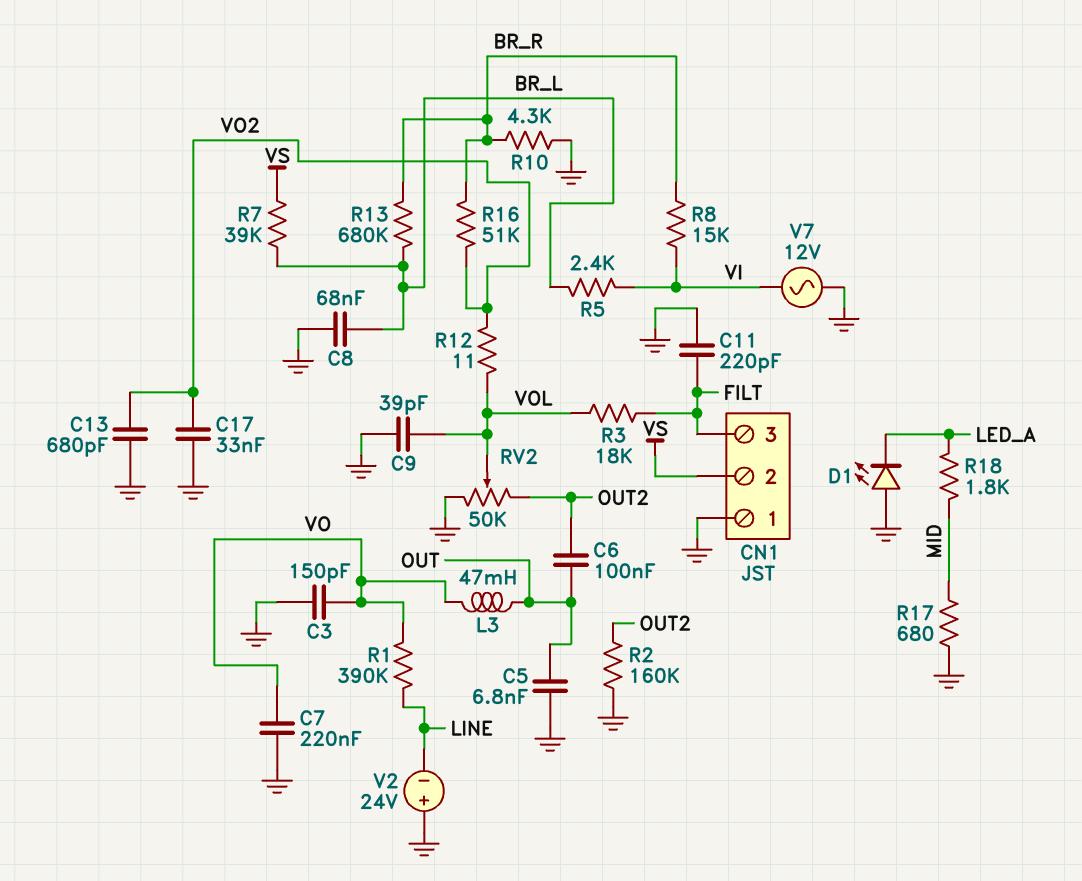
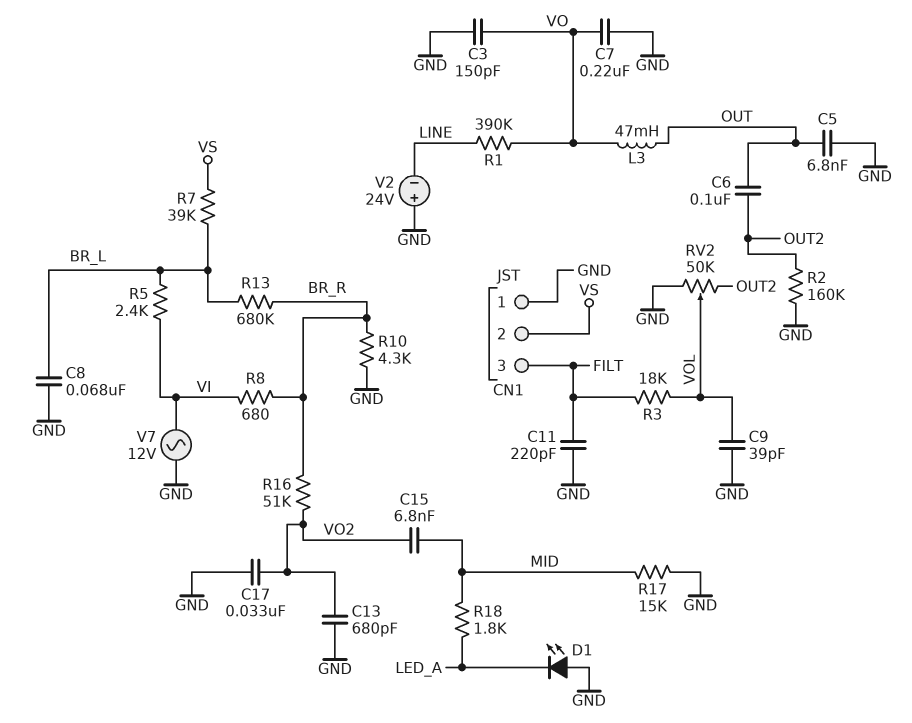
C15: none -> 6.8nF (MID, VO2)
R8: 15k (BR_R, VI) -> 680 (BR_R, VI)
R12: 11 (VO2, VOL) -> none
R17: 680 (GND, MID) -> 15k (GND, MID)

